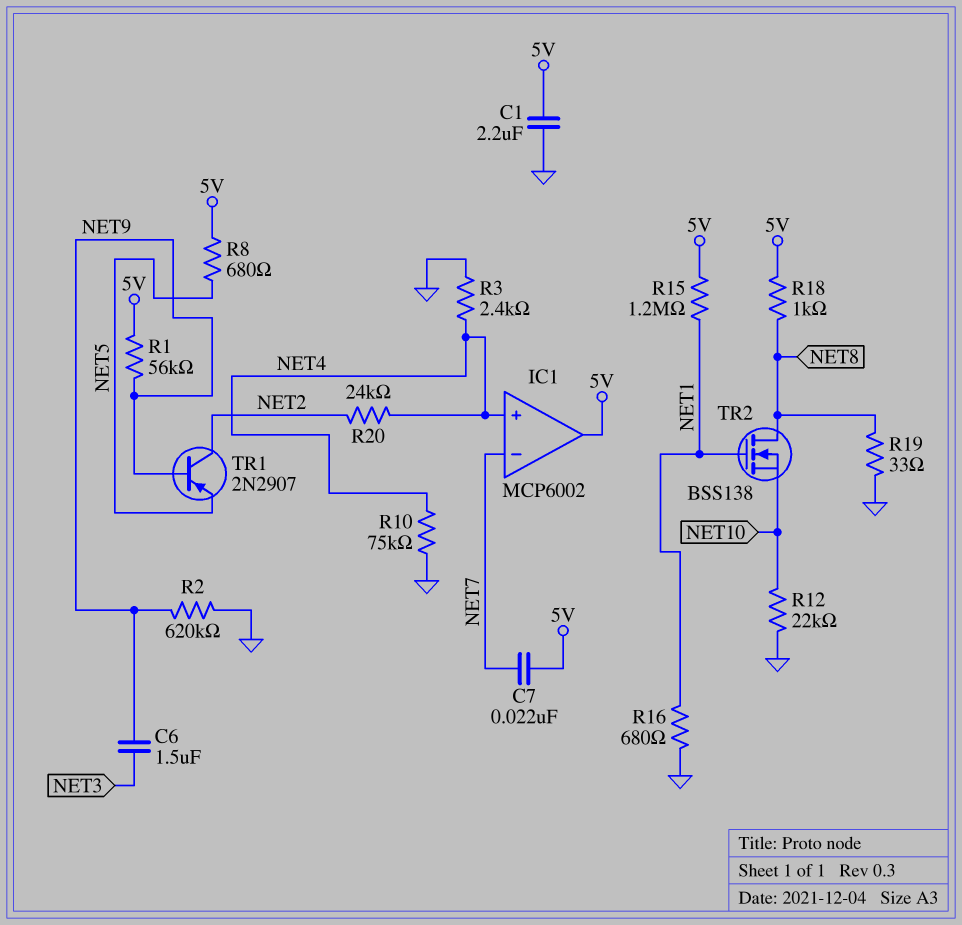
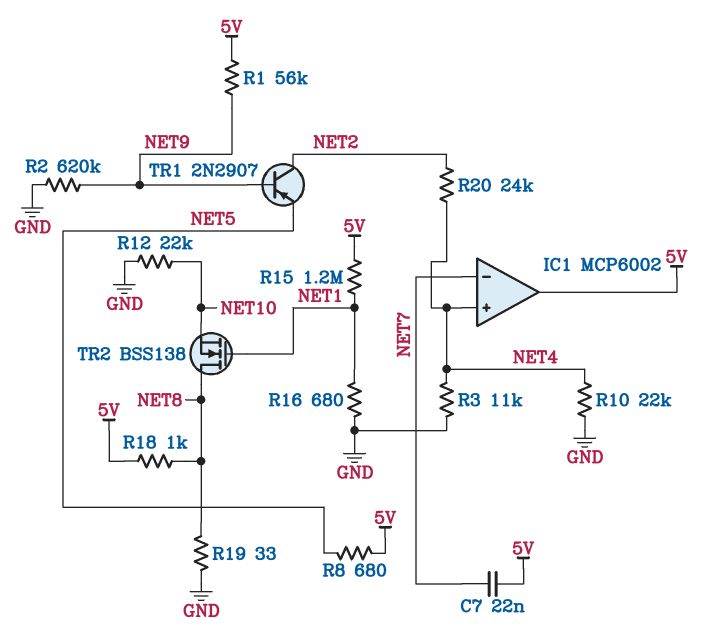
C1: 2.2uF (5V, GND) -> none
C6: 1.5uF (NET3, NET9) -> none
R3: 2.4k (GND, NET4) -> 11k (GND, NET4)
R10: 75k (GND, NET4) -> 22k (GND, NET4)

